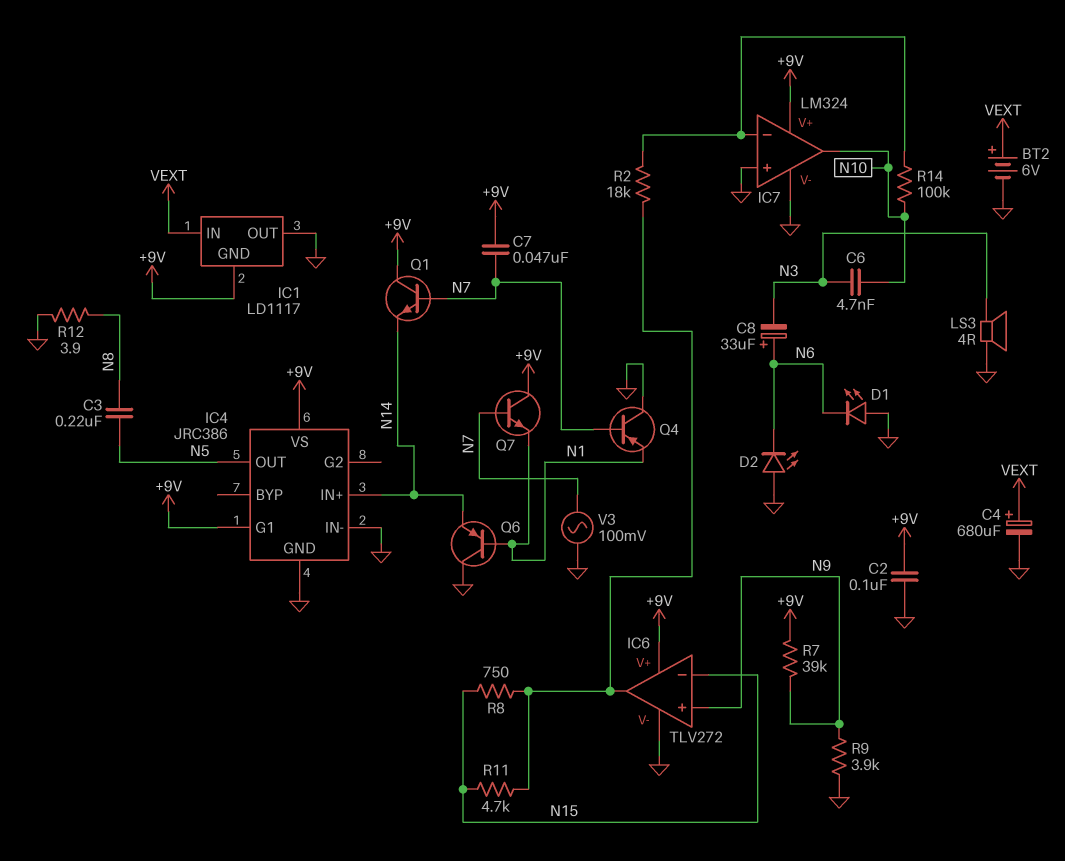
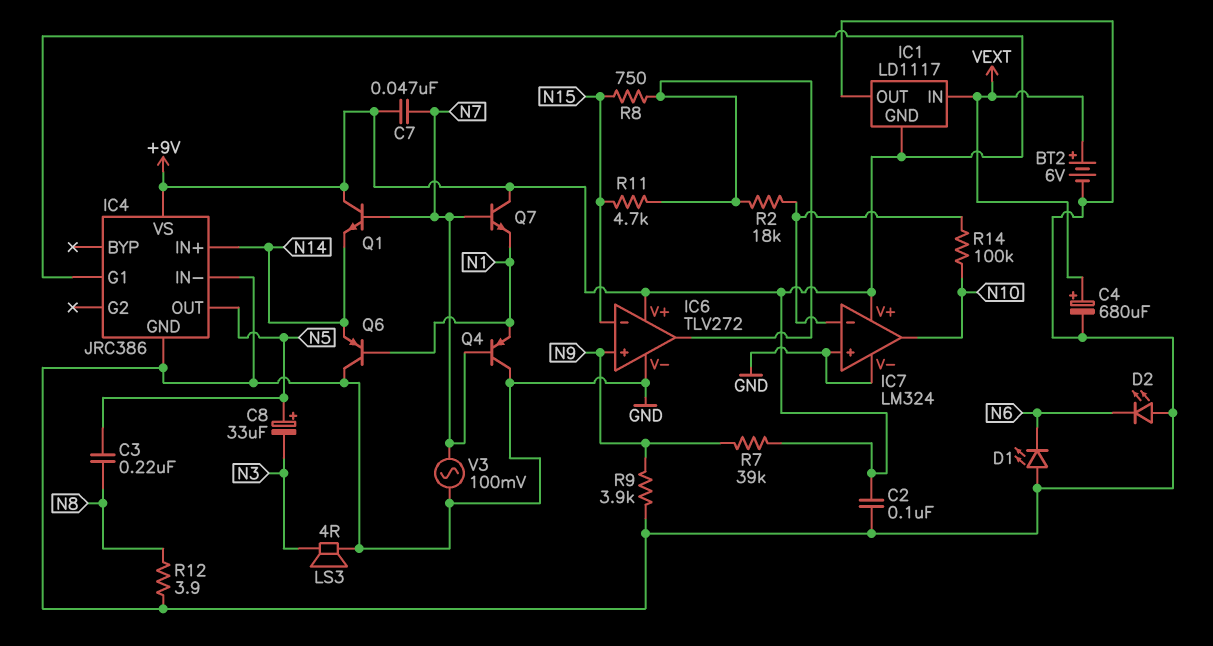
C6: 4.7nF (N3, N10) -> none
C8: 33uF (plus N6, minus N3) -> 33uF (plus N5, minus N3)

